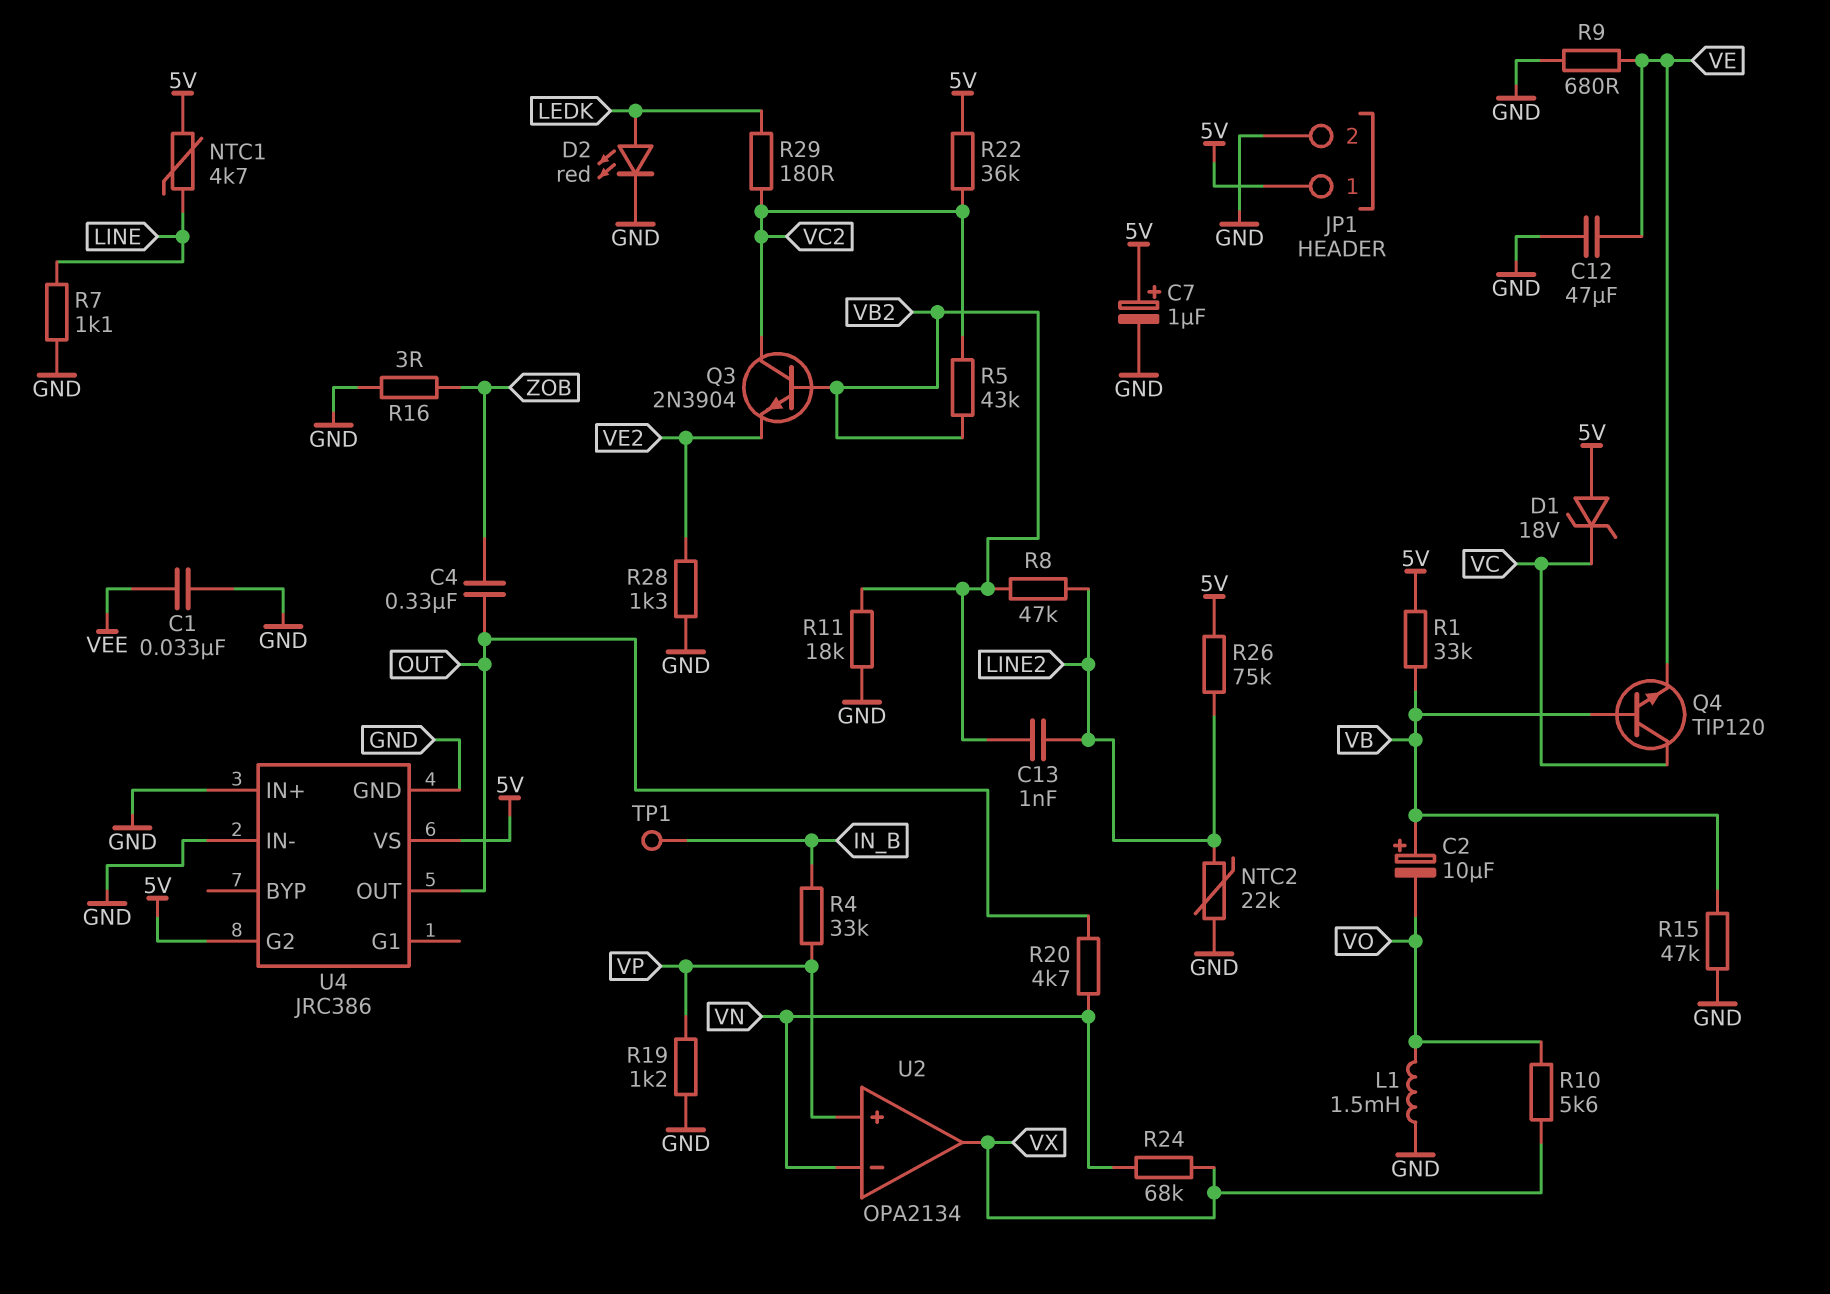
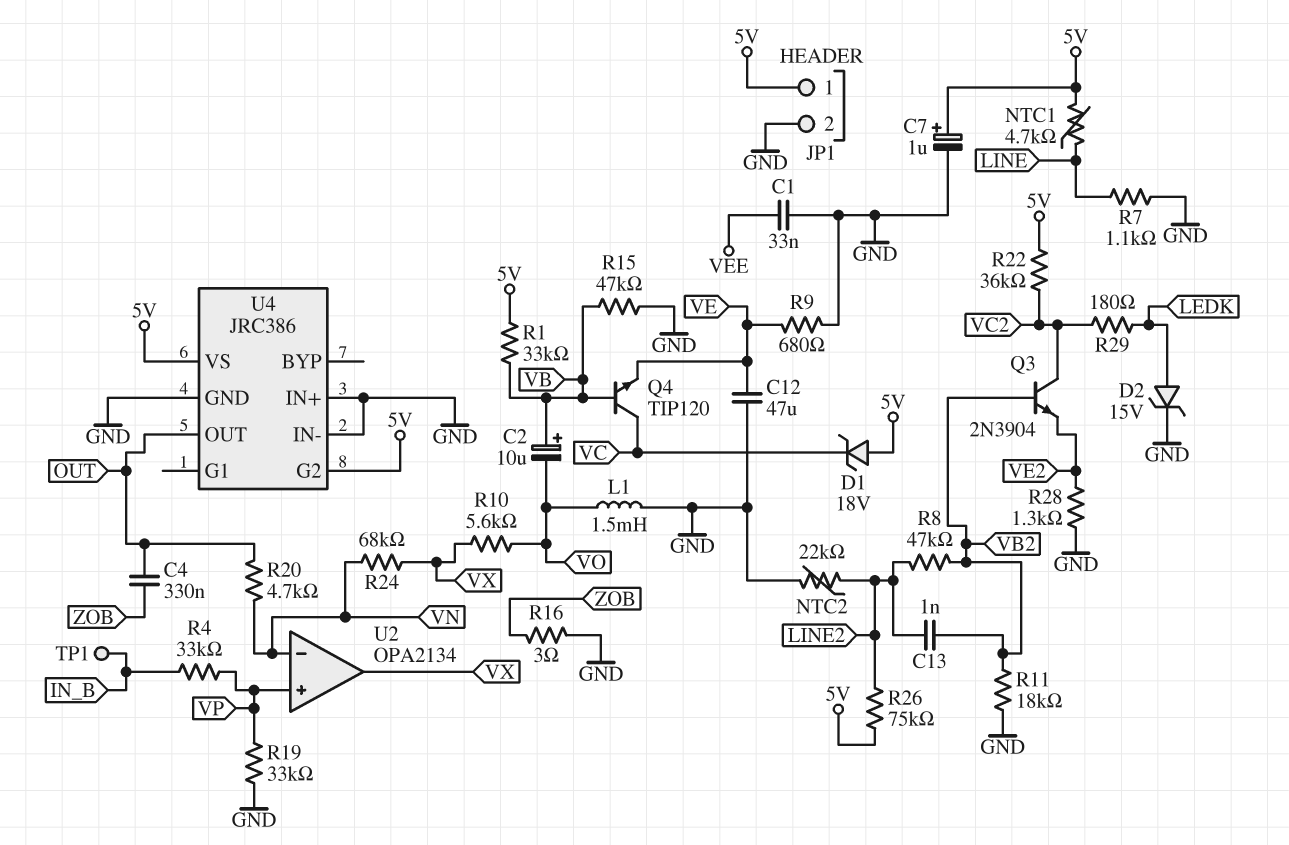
D2: LED red (A LEDK, K GND) -> zener 15V (A LEDK, K GND)
R5: 43k (VB2, VC2) -> none
R19: 1.2k (GND, VP) -> 33k (GND, VP)

